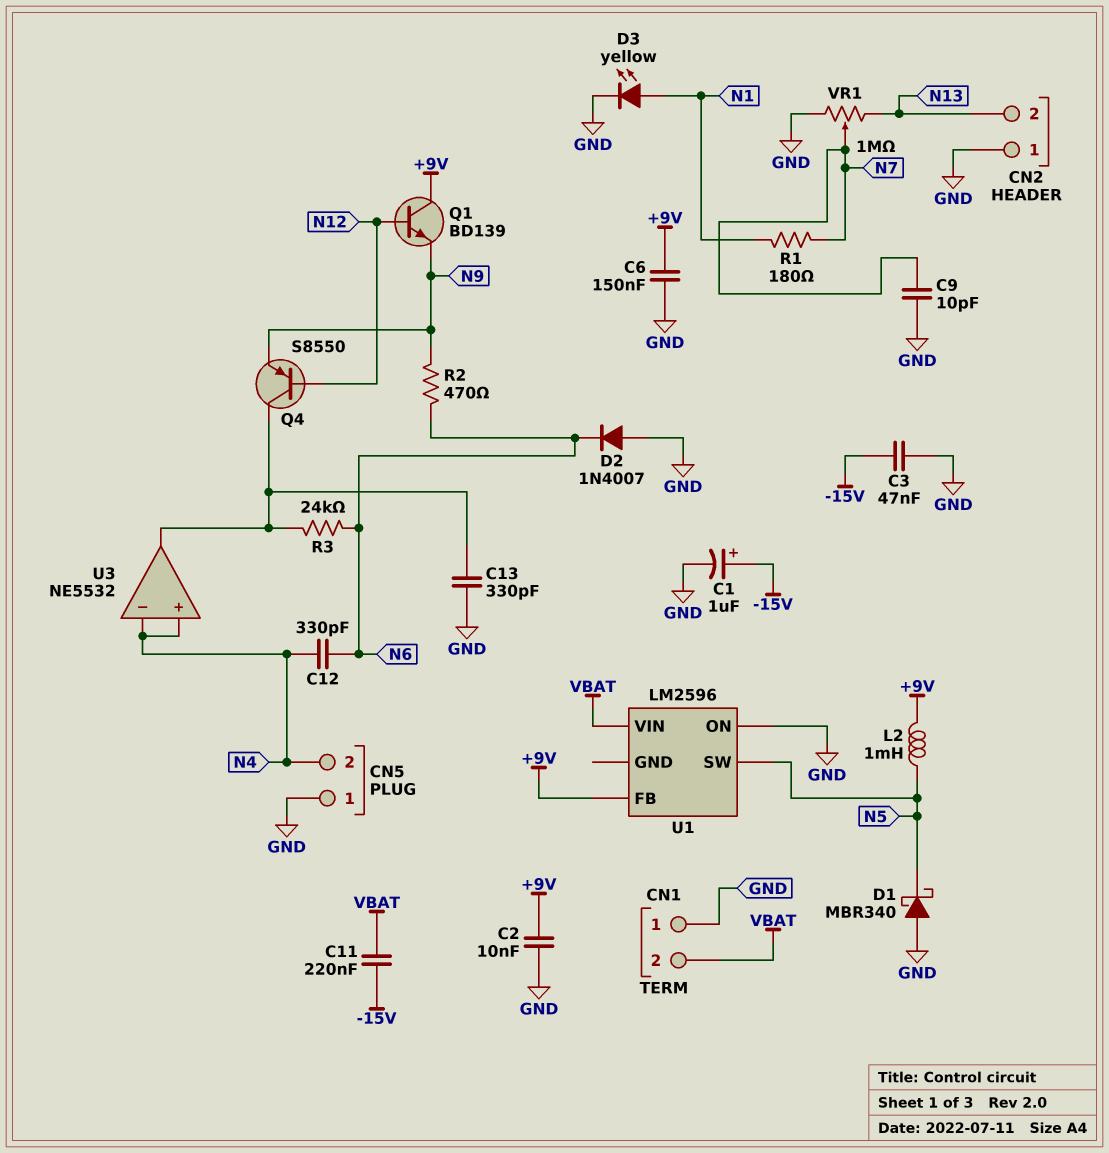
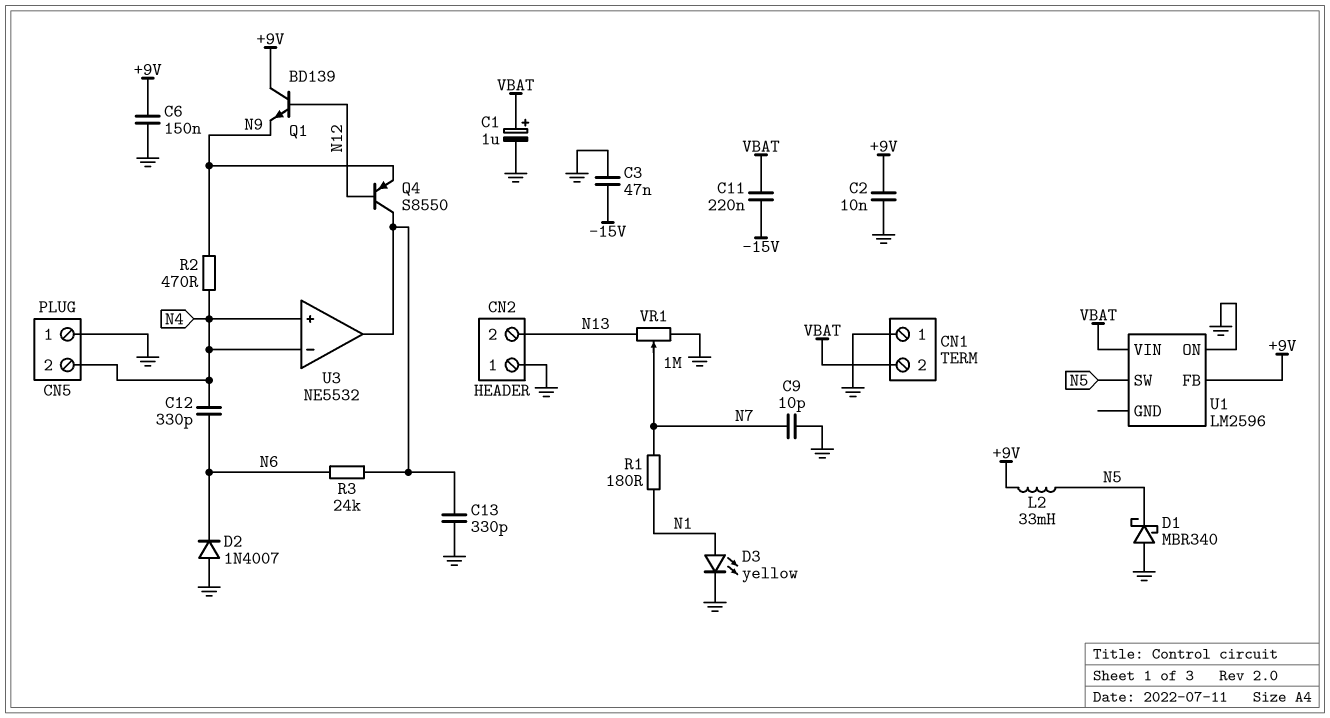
C1: 1uF (plus -15V, minus GND) -> 1uF (plus VBAT, minus GND)
L2: 1mH (+9V, N5) -> 33mH (+9V, N5)
R2: 470 (N6, N9) -> 470 (N4, N9)

